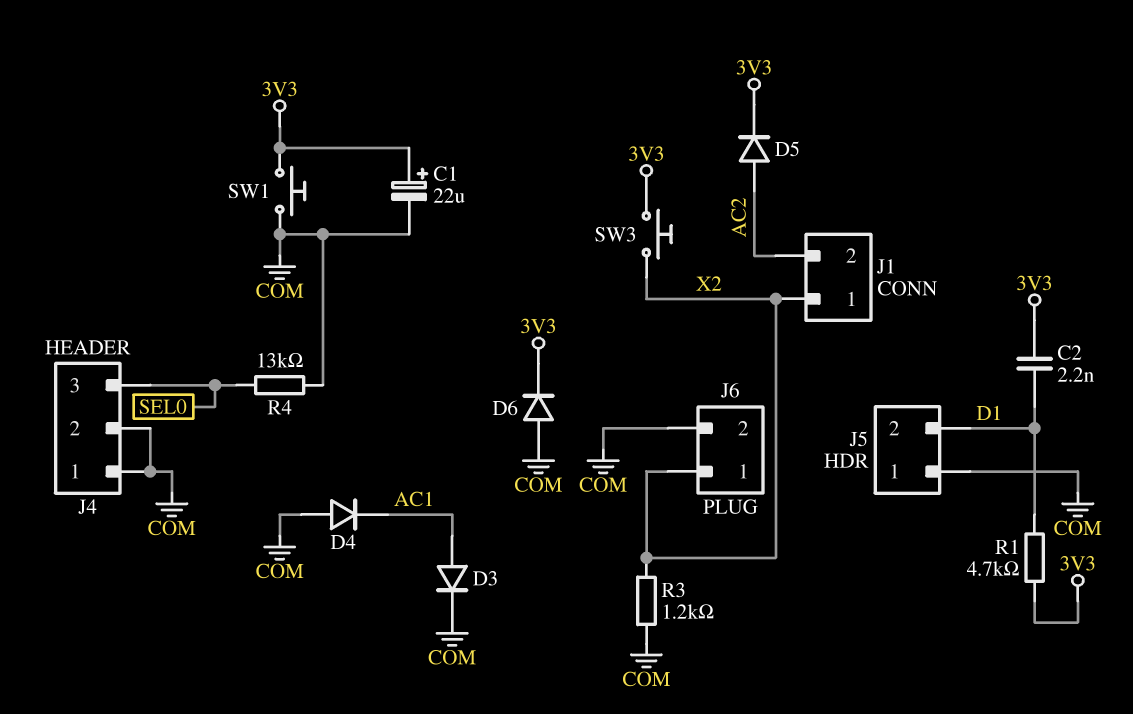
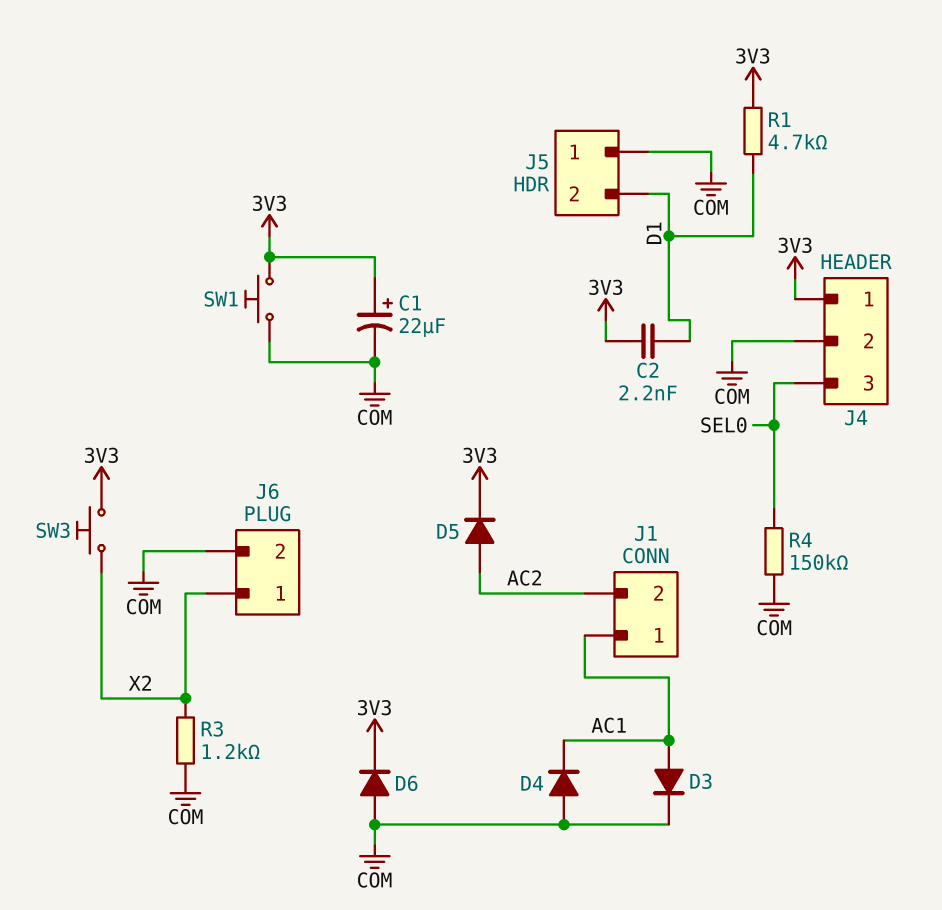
J1 pin 1: X2 -> AC1
J4 pin 1: COM -> 3V3
R4: 13k (COM, SEL0) -> 150k (COM, SEL0)

